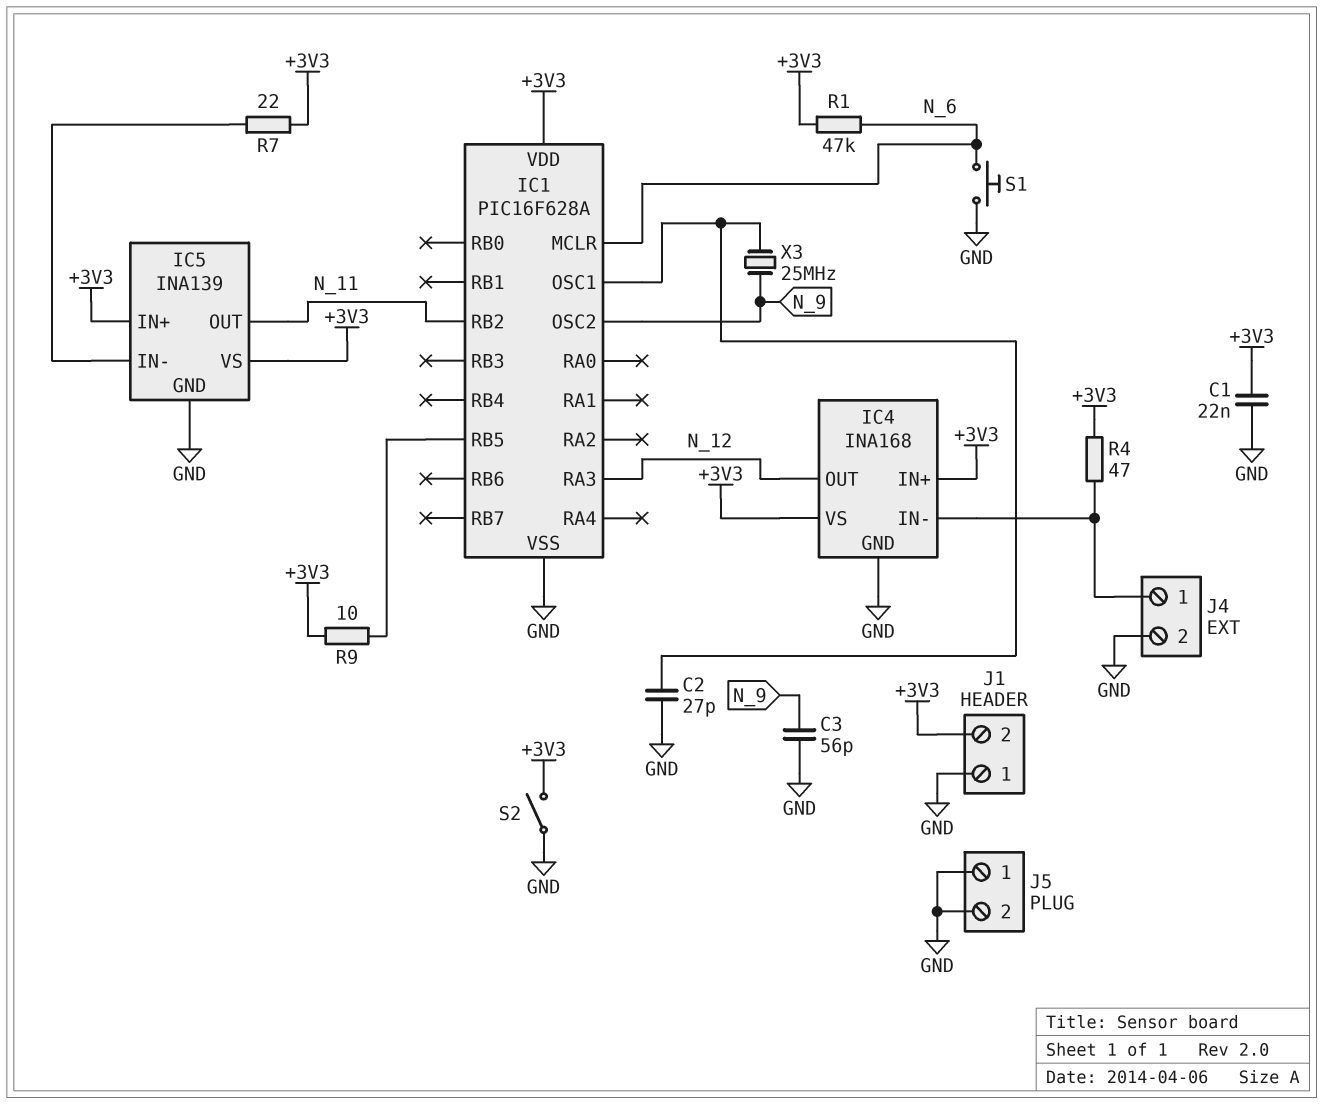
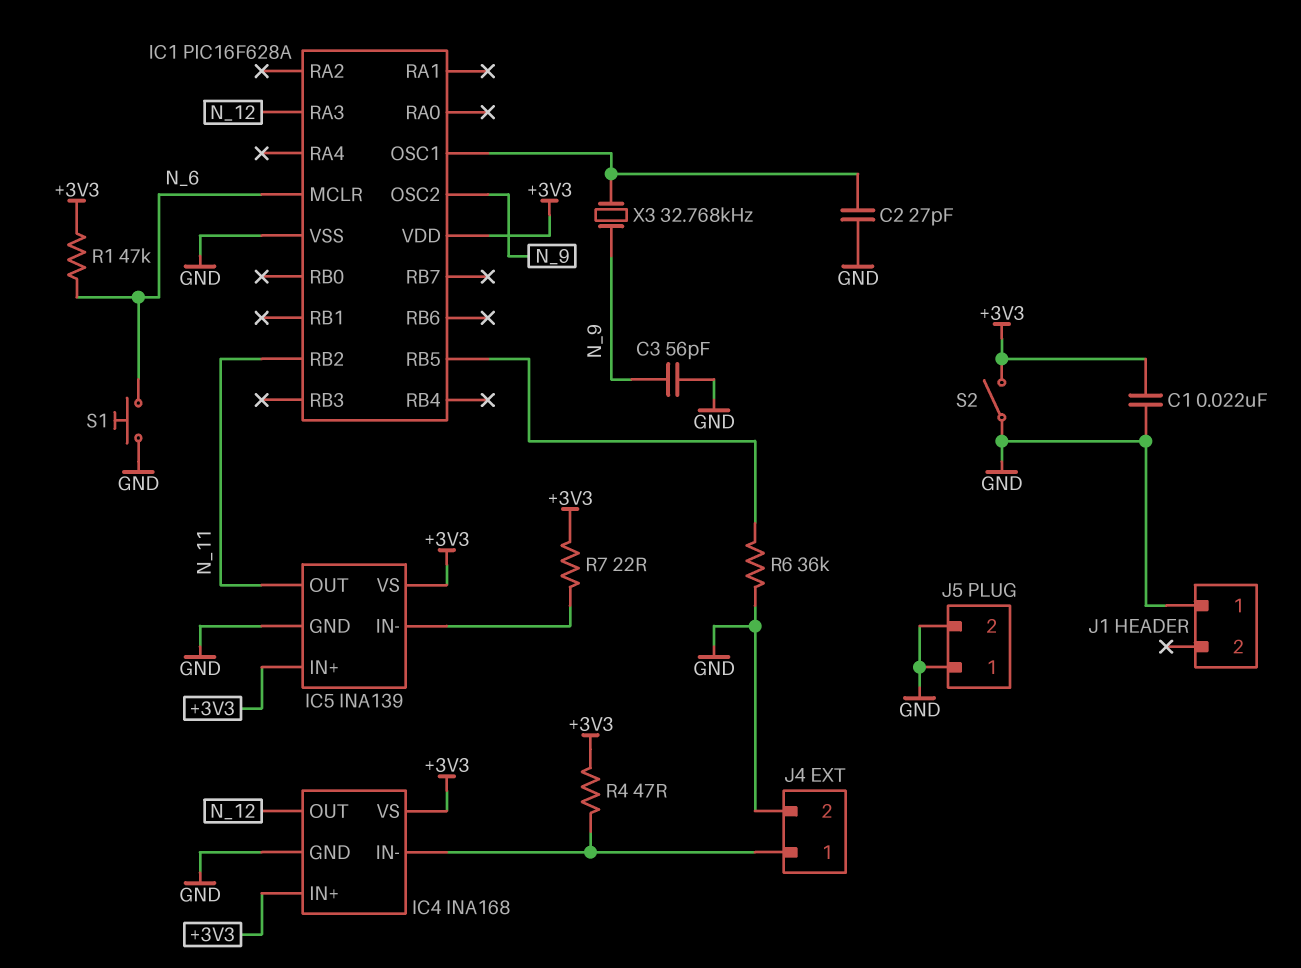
J1 pin 2: +3V3 -> none
R6: none -> 36k (GND, IC1/RB5)
R9: 10 (+3V3, IC1/RB5) -> none
X3: 25MHz (IC1/OSC1, N_9) -> 32.768kHz (IC1/OSC1, N_9)

